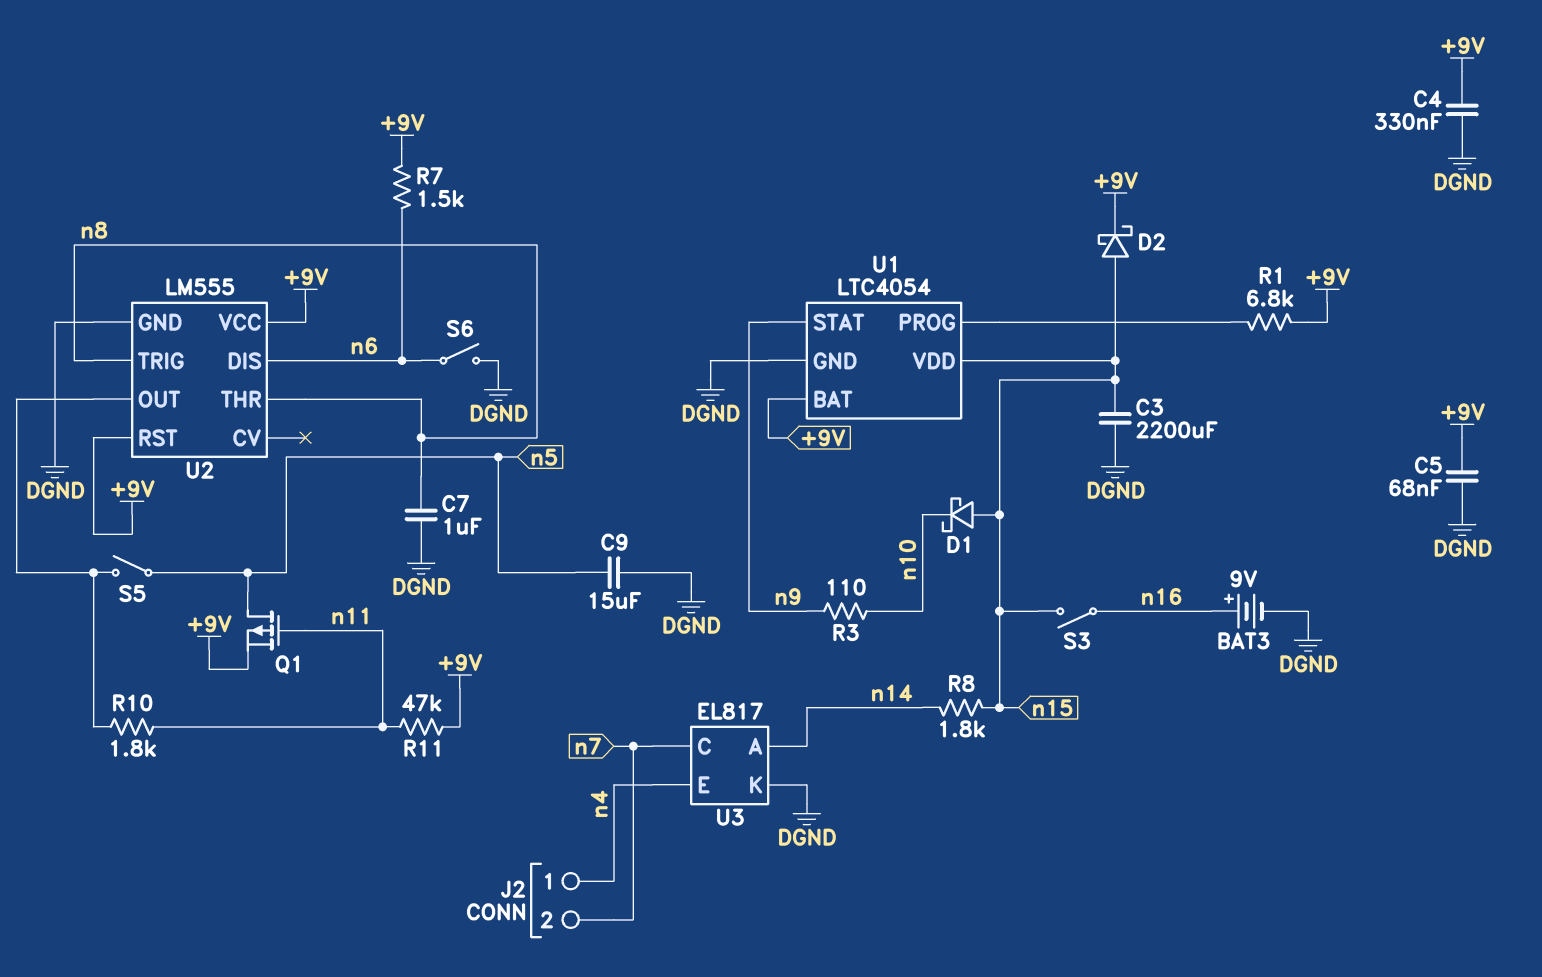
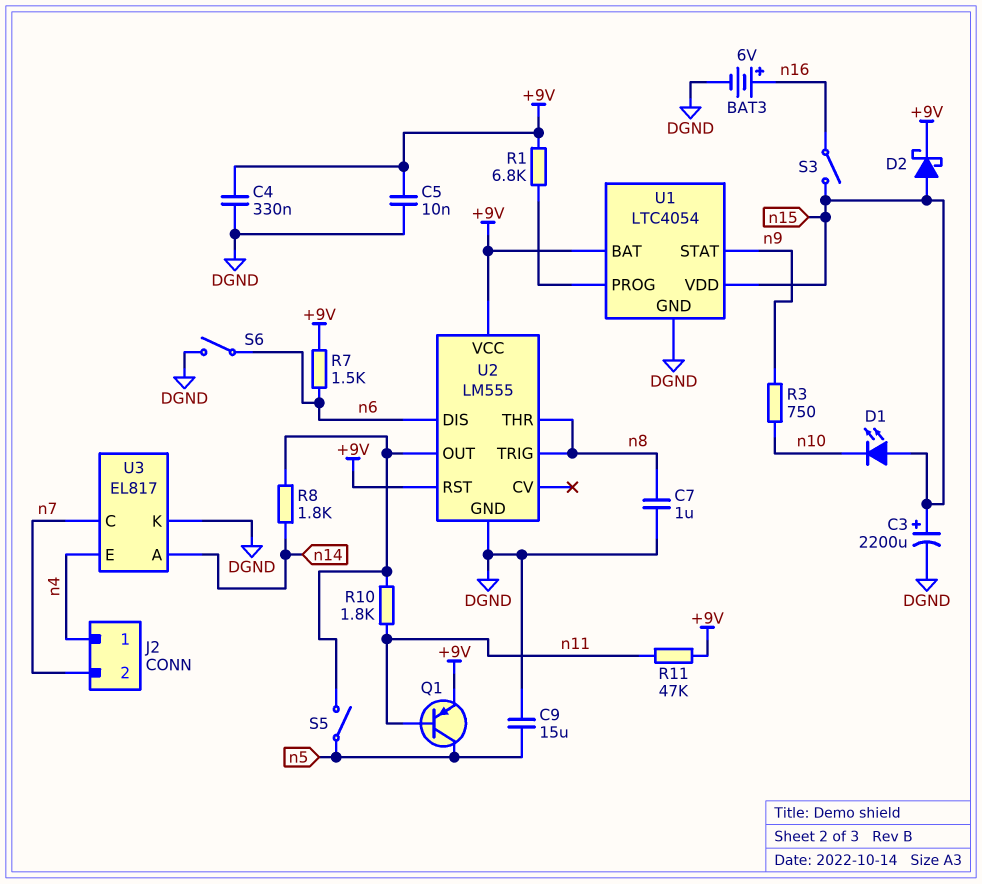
BAT3: 9V (plus n16, minus DGND) -> 6V (plus n16, minus DGND)
C3: 2200uF (DGND, n15) -> 2200uF (plus n15, minus DGND)
C5: 68nF (+9V, DGND) -> 10nF (+9V, DGND)
D1: schottky (A n15, K n10) -> LED (A n15, K n10)
Q1: PMOS (G n11, D n5, S +9V) -> PNP (B n11, C n5, E +9V)
R3: 110 (n9, n10) -> 750 (n9, n10)
R8: 1.8k (n14, n15) -> 1.8k (U2/OUT, n14)

